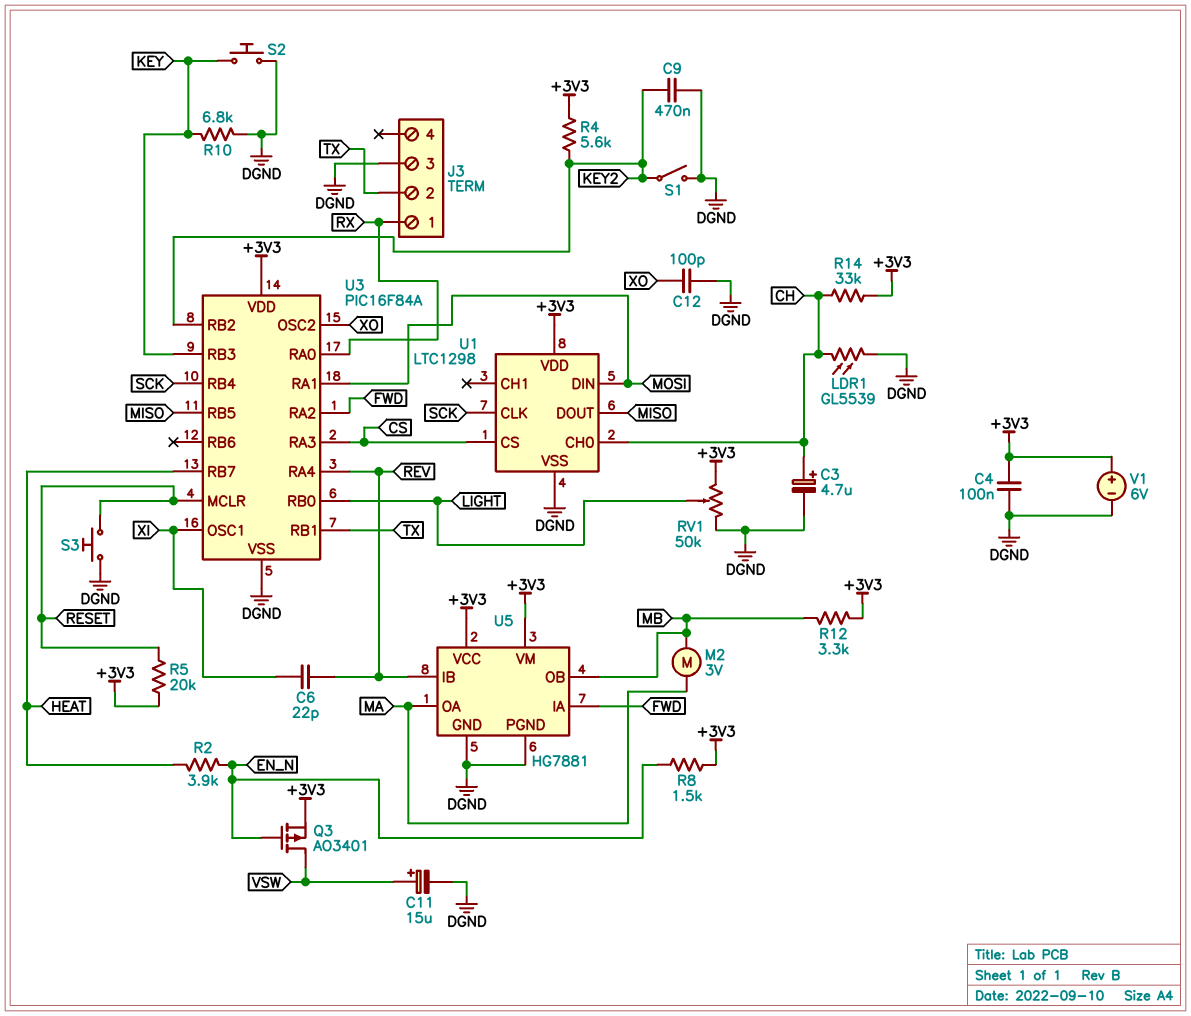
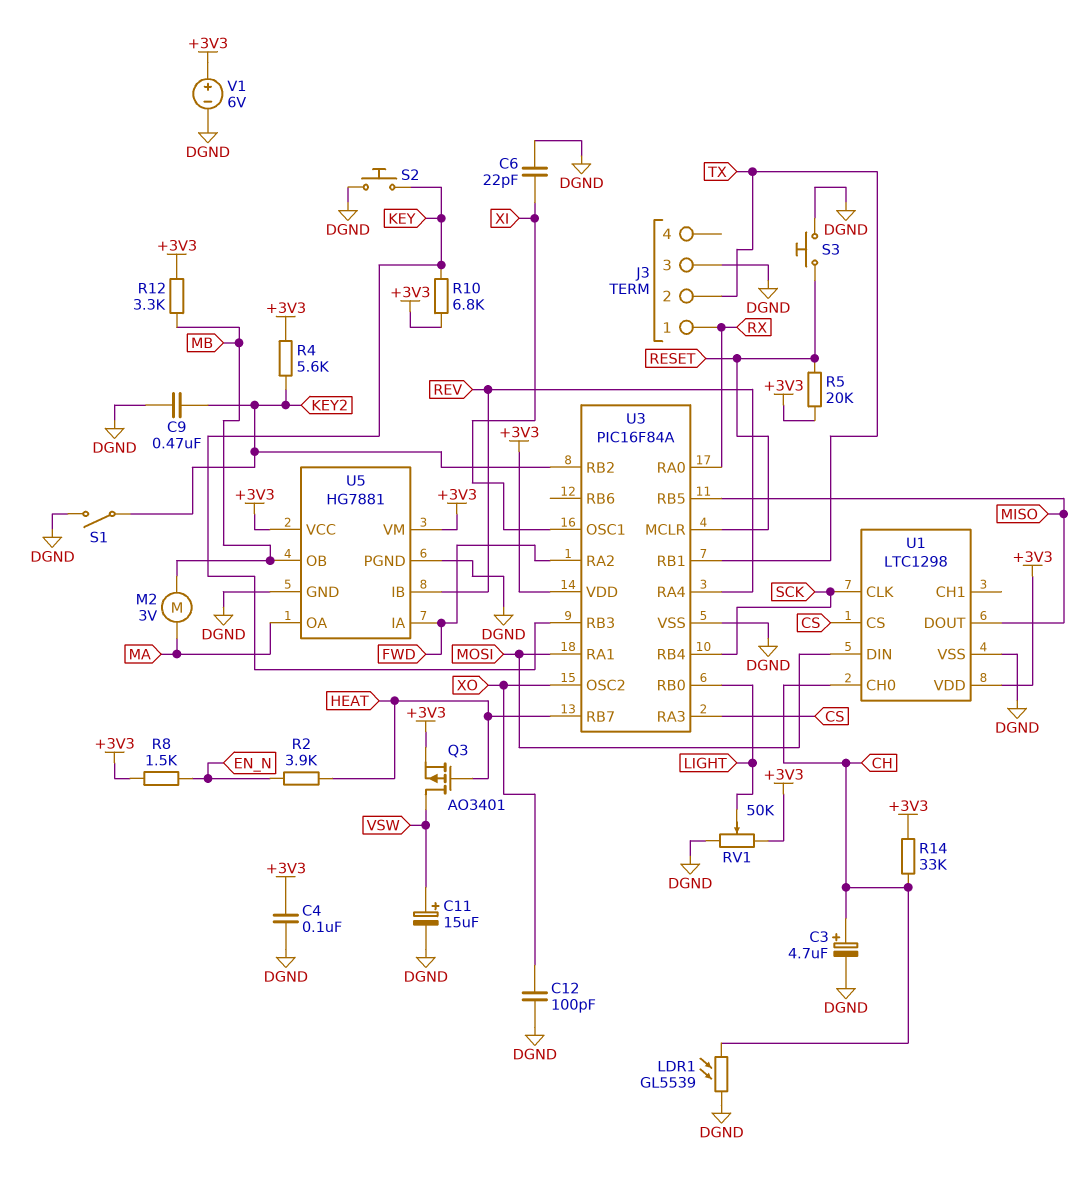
C6: 22pF (REV, XI) -> 22pF (DGND, XI)
Q3: PMOS AO3401 (G EN_N, D VSW, S +3V3) -> PMOS AO3401 (G HEAT, D VSW, S +3V3)
R10: 6.8k (DGND, KEY) -> 6.8k (+3V3, KEY)

